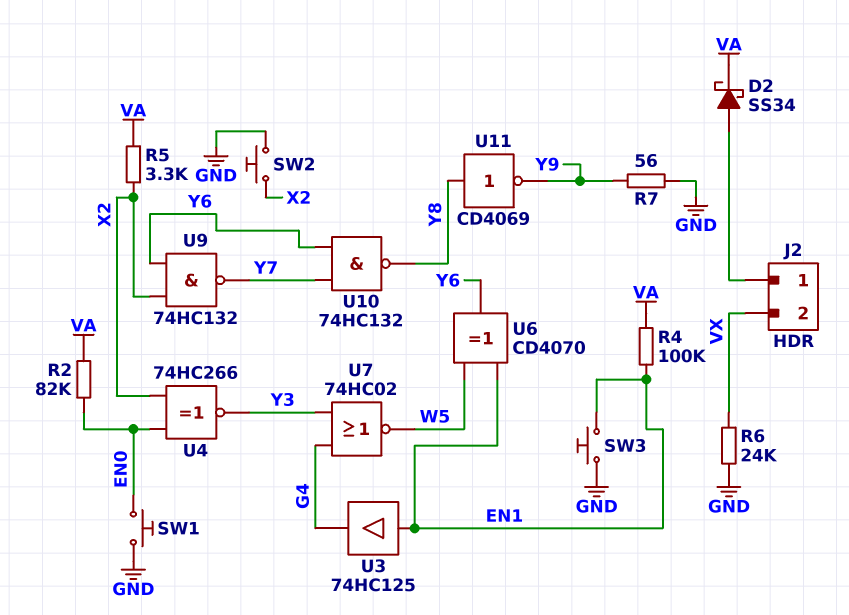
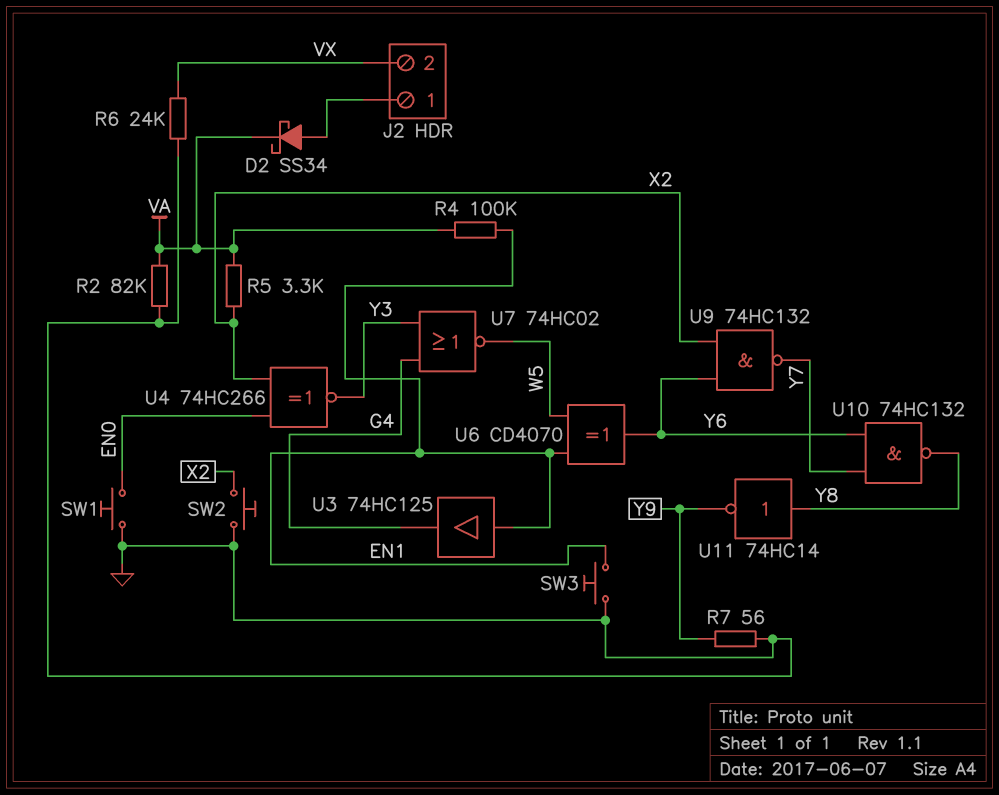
R2: 82k (EN0, VA) -> 82k (GND, VA)
U11: NOT CD4069 (in Y8, out Y9) -> NOT 74HC14 (in Y8, out Y9)

